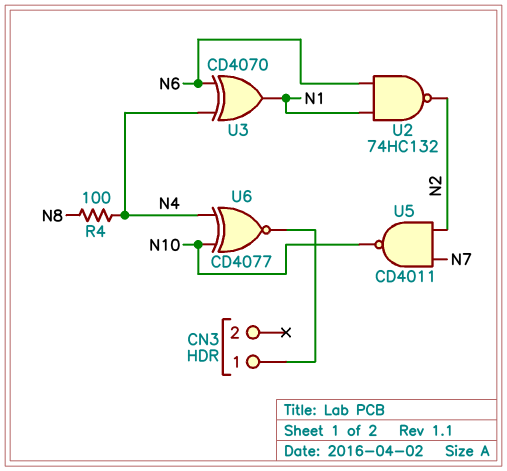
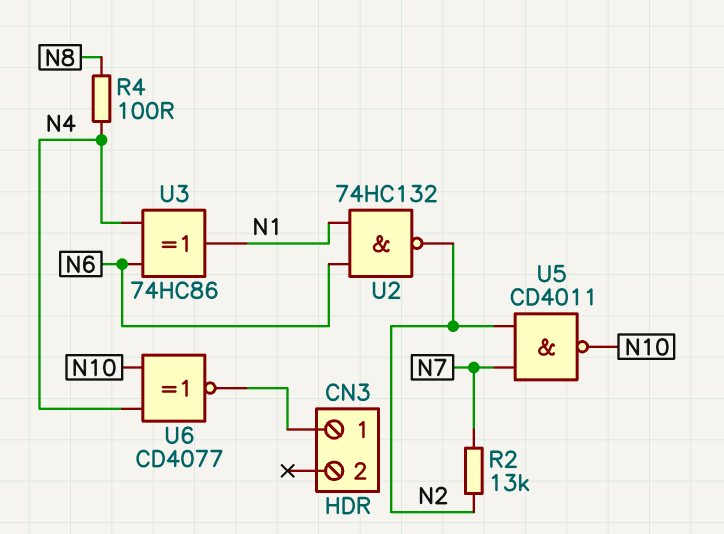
R2: none -> 13k (N2, N7)
U3: XOR CD4070 (in N4, in N6, out N1) -> XOR 74HC86 (in N4, in N6, out N1)

